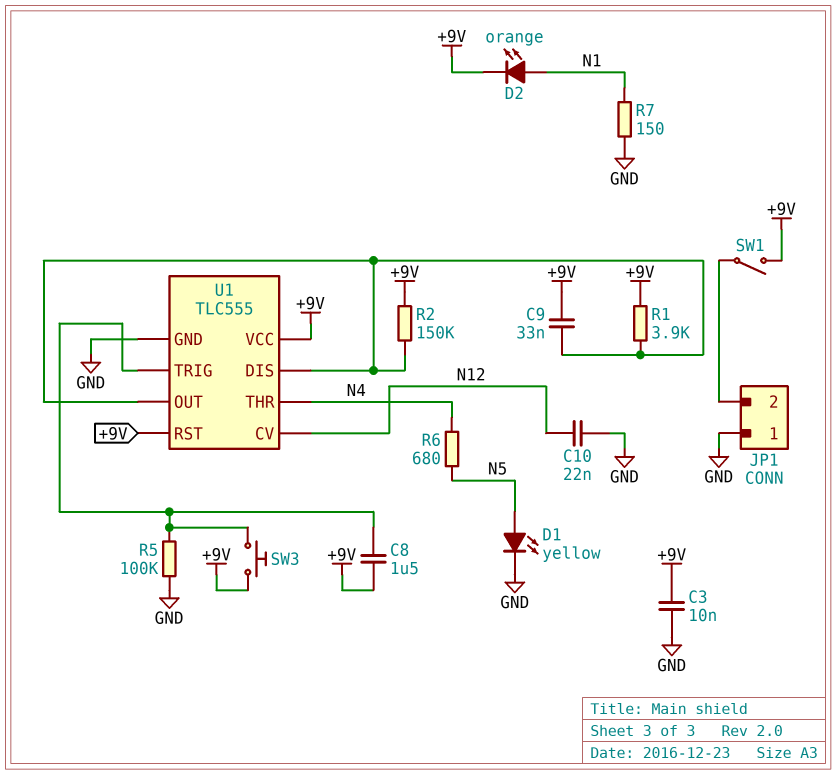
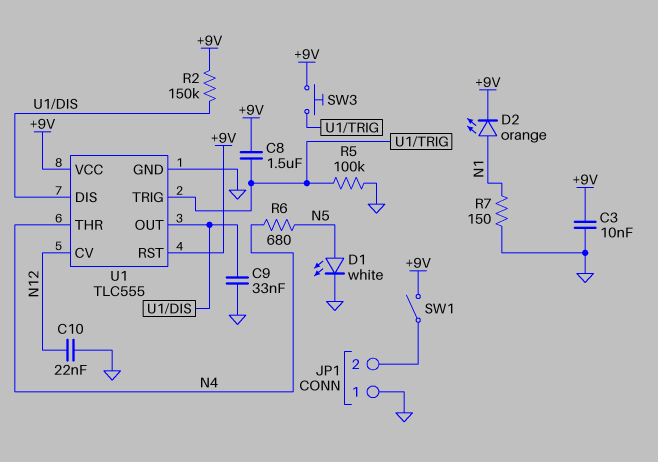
C9: 33nF (+9V, U1/DIS) -> 33nF (GND, U1/DIS)
D1: LED yellow (A N5, K GND) -> LED white (A N5, K GND)
R1: 3.9k (+9V, U1/DIS) -> none

